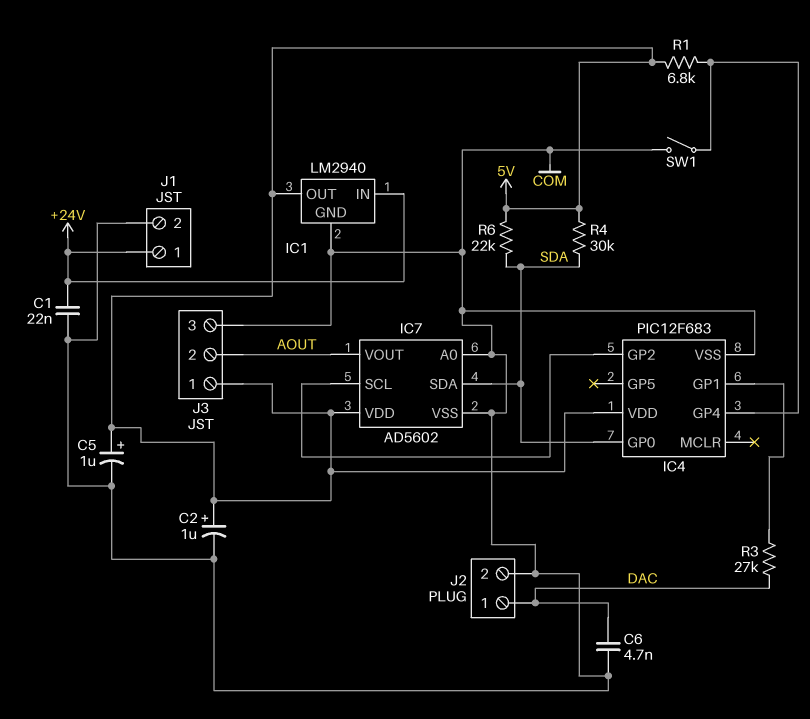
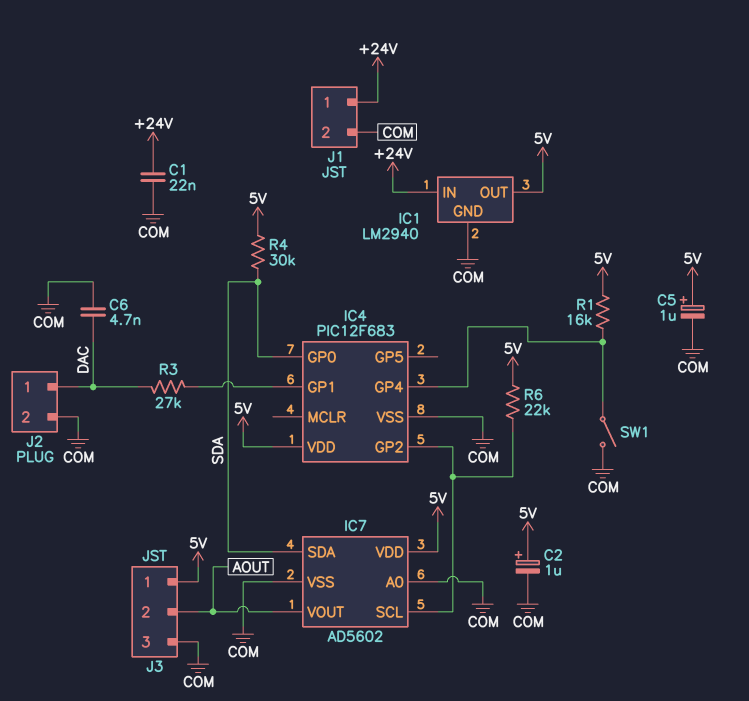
R1: 6.8k (5V, IC4/GP4) -> 16k (5V, IC4/GP4)
R6: 22k (5V, SDA) -> 22k (5V, IC4/GP2)

